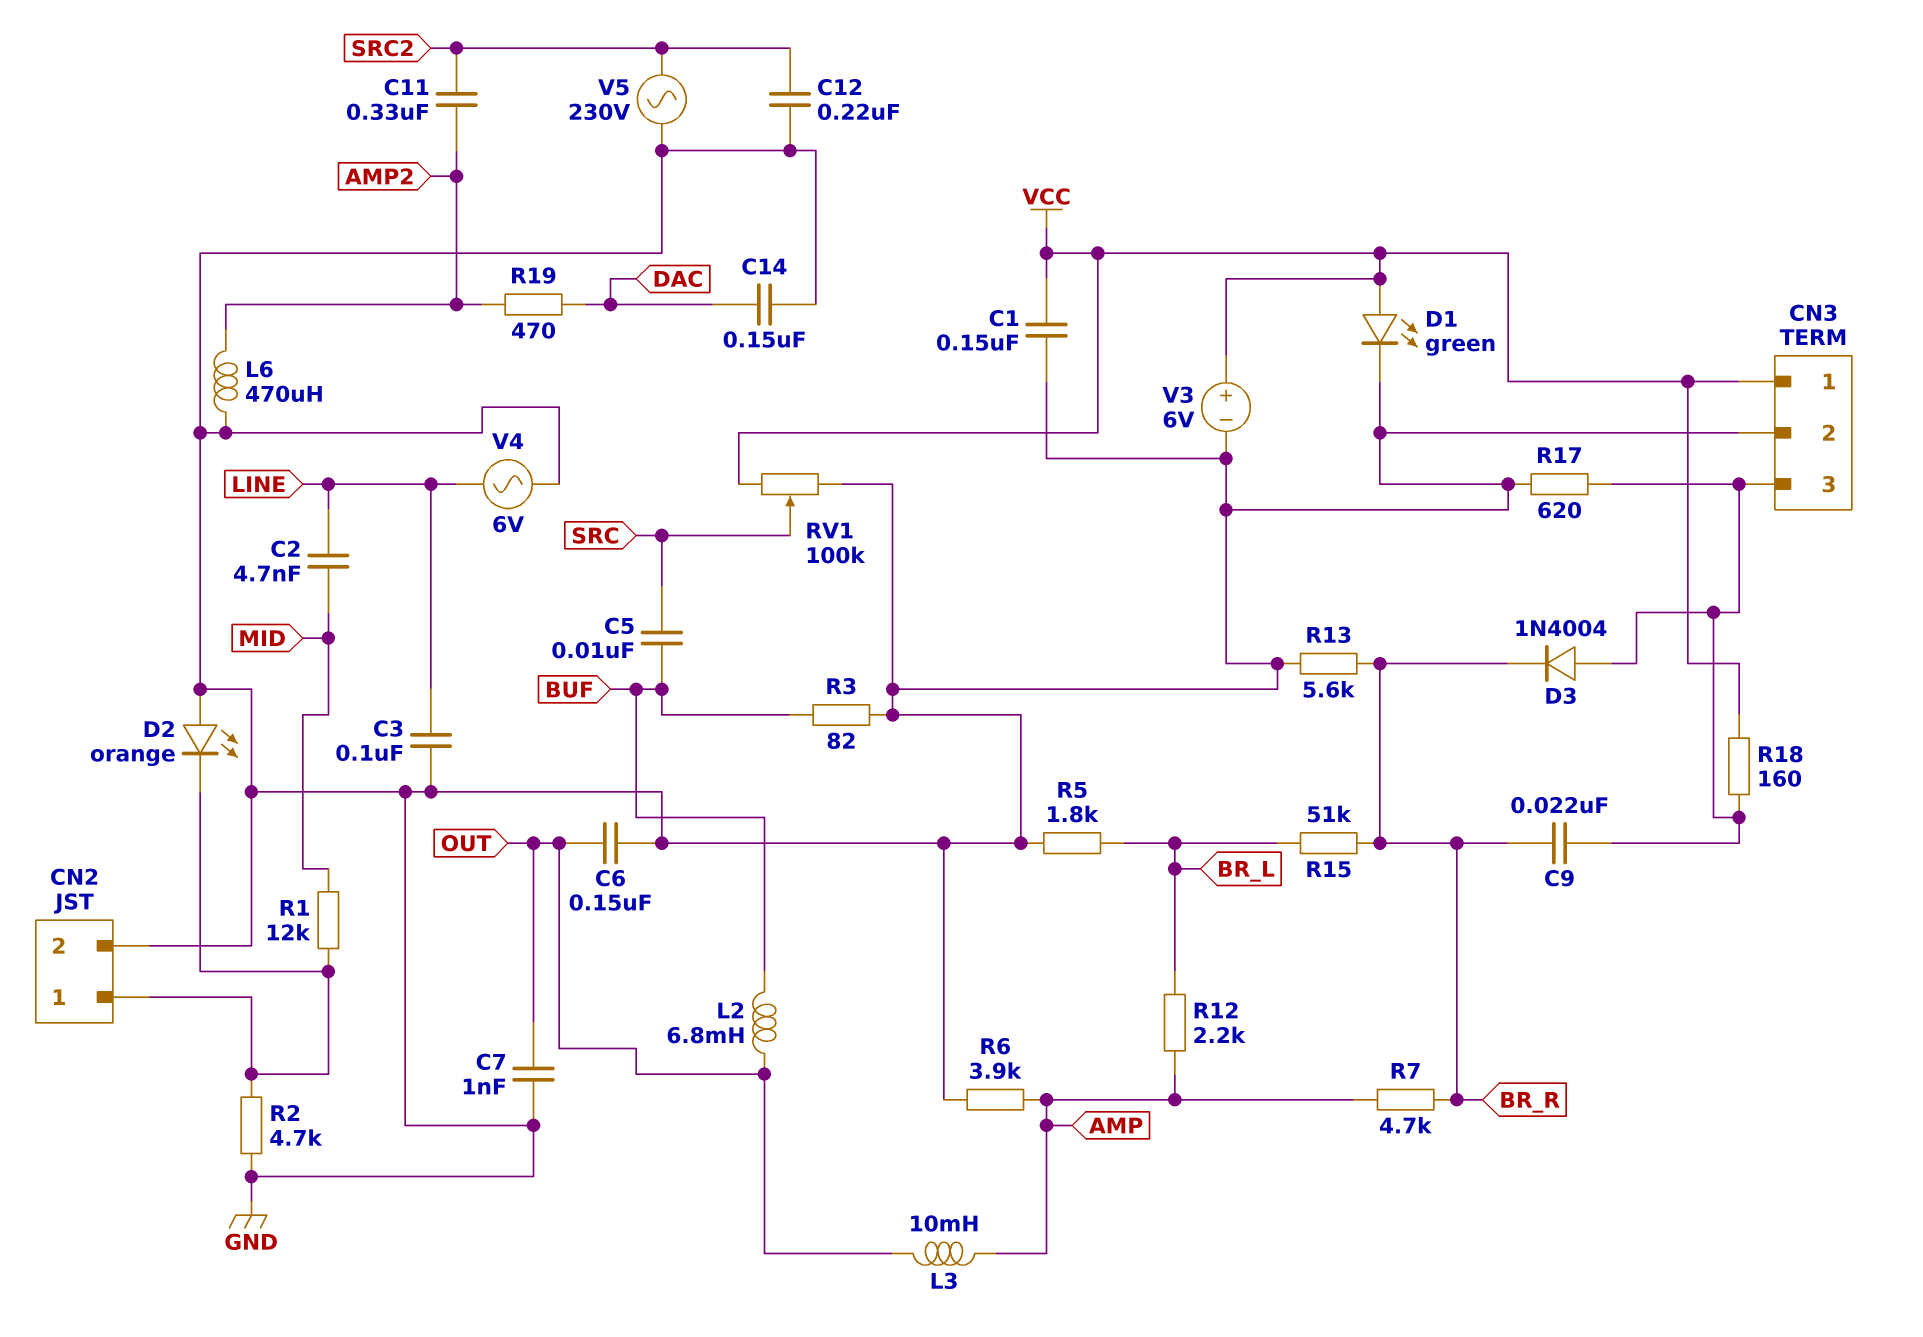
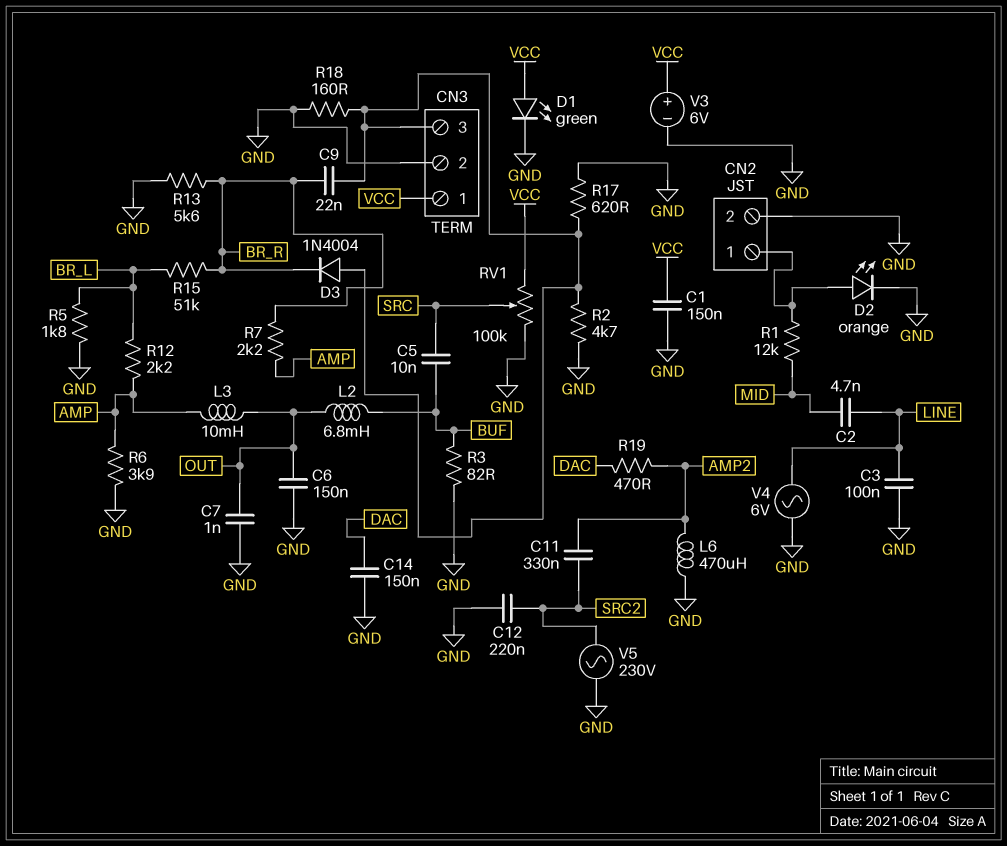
D2: LED orange (A GND, K CN2/1) -> LED orange (A CN2/1, K GND)
R2: 4.7k (CN2/1, GND) -> 4.7k (CN3/3, GND)
R7: 4.7k (AMP, BR_R) -> 2.2k (AMP, BR_R)
R18: 160 (CN3/3, VCC) -> 160 (CN3/3, GND)

